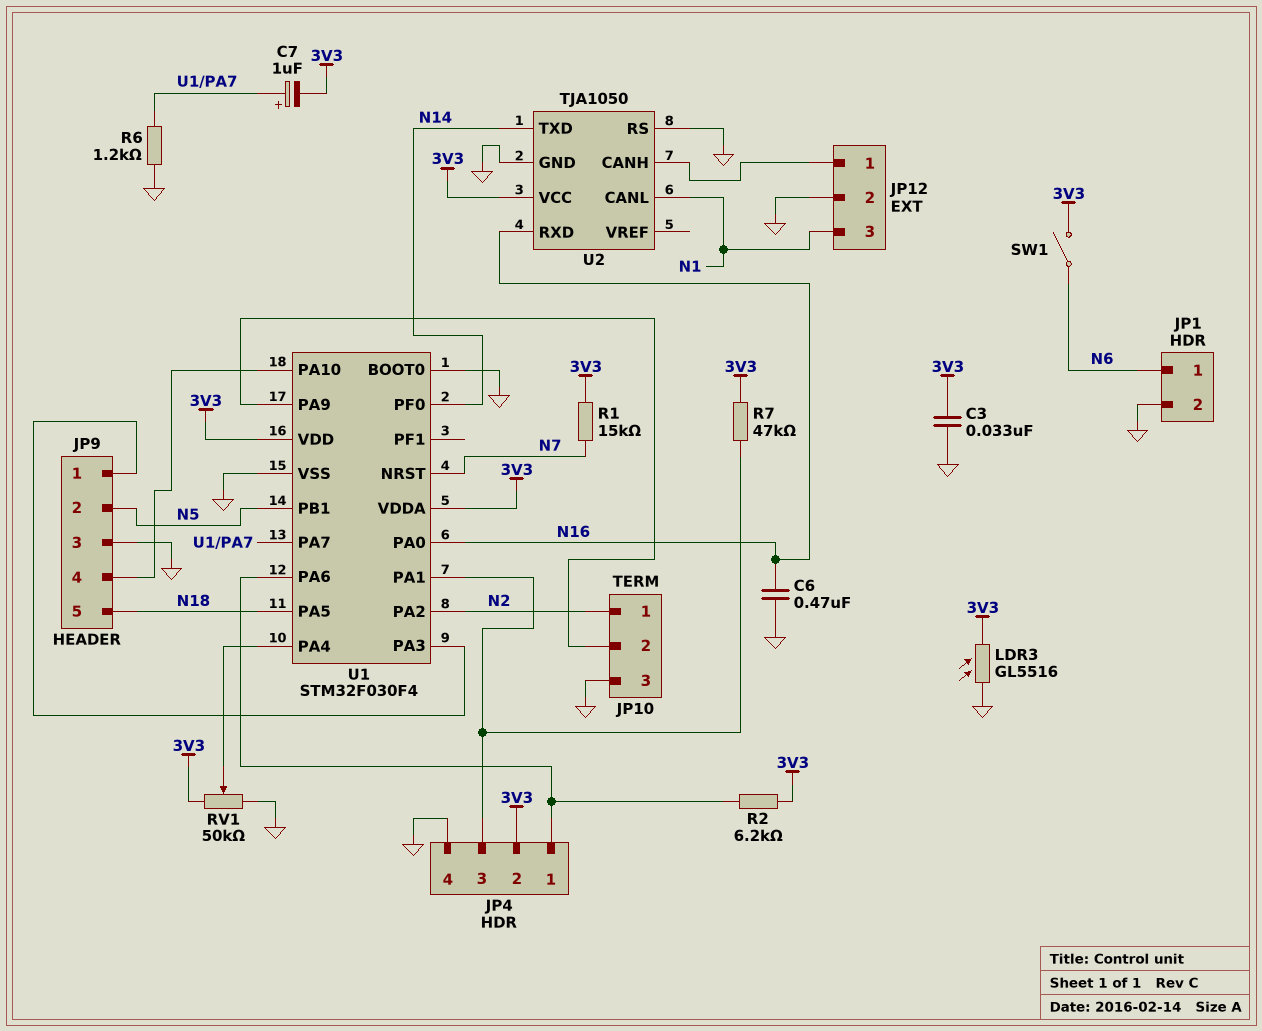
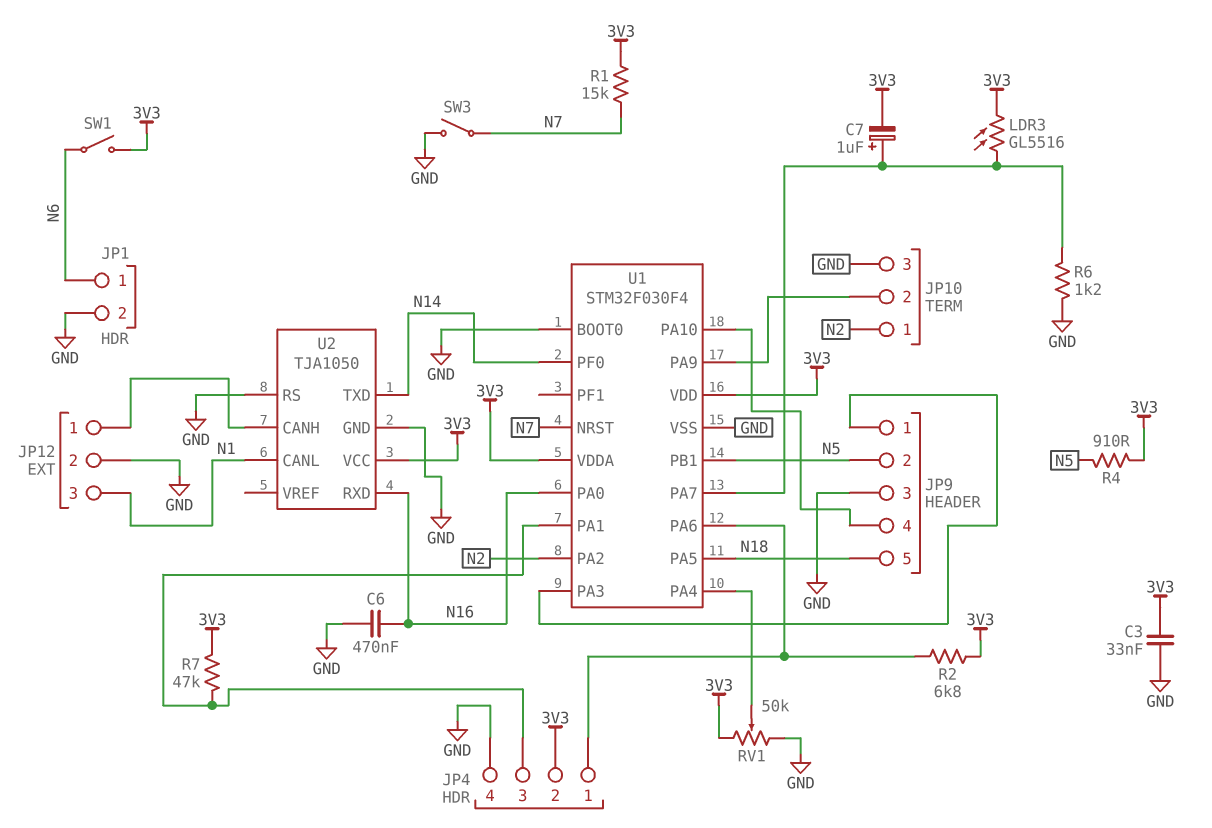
LDR3: GL5516 (3V3, GND) -> GL5516 (3V3, U1/PA7)
R2: 6.2k (3V3, JP4/1) -> 6.8k (3V3, JP4/1)
R4: none -> 910 (3V3, N5)
SW3: none -> switch (GND, N7)

